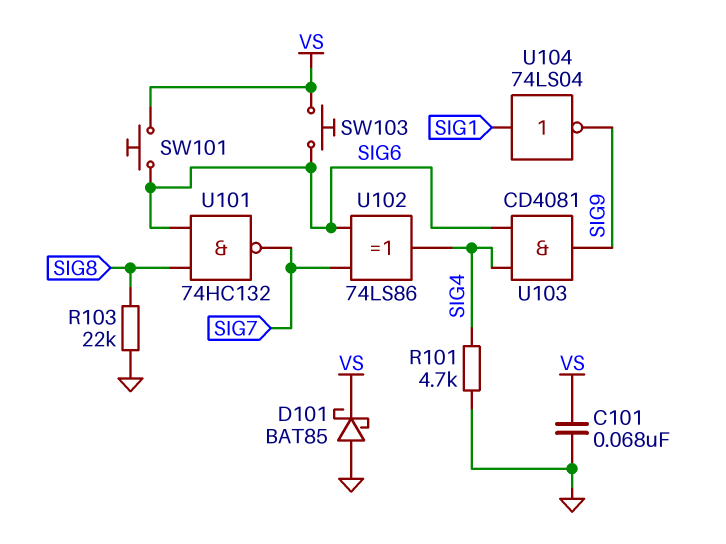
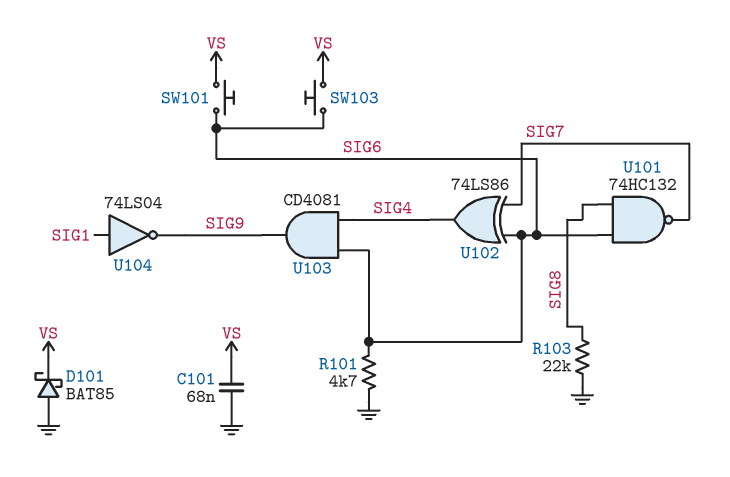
R101: 4.7k (GND, SIG4) -> 4.7k (GND, SIG6)

